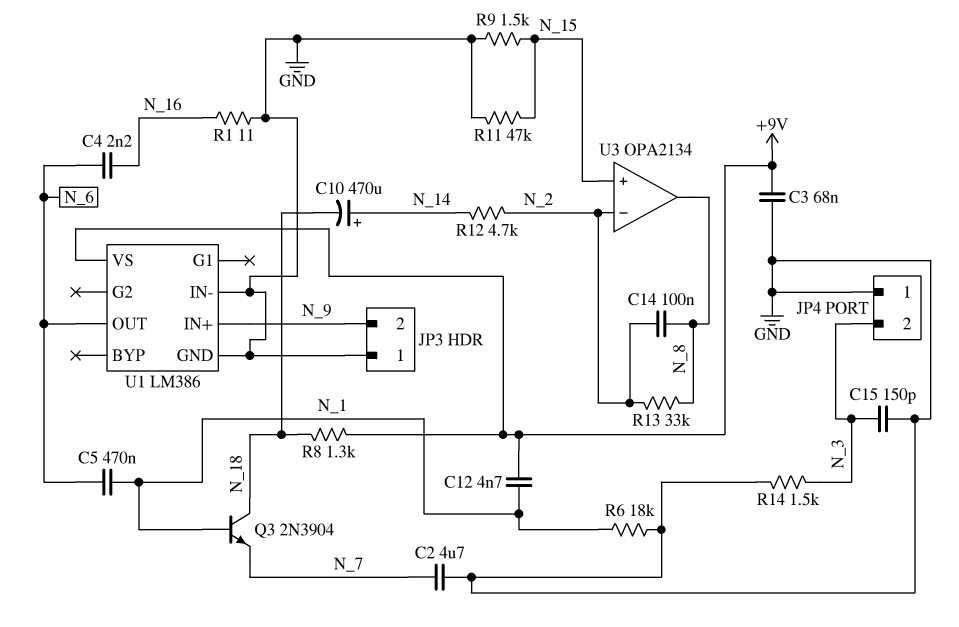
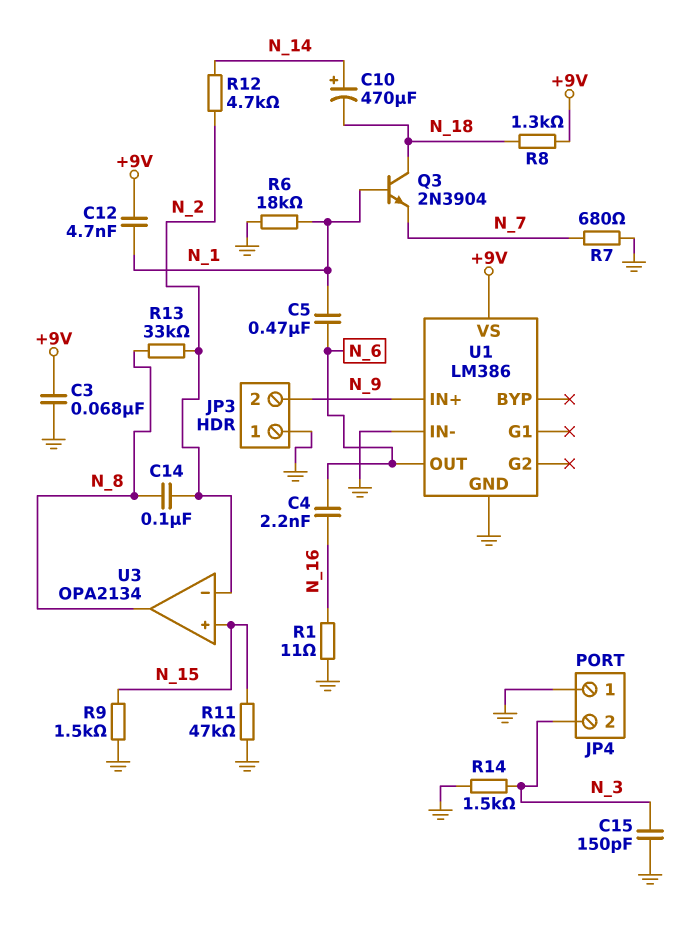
C2: 4.7uF (GND, N_7) -> none
R7: none -> 680 (GND, N_7)

